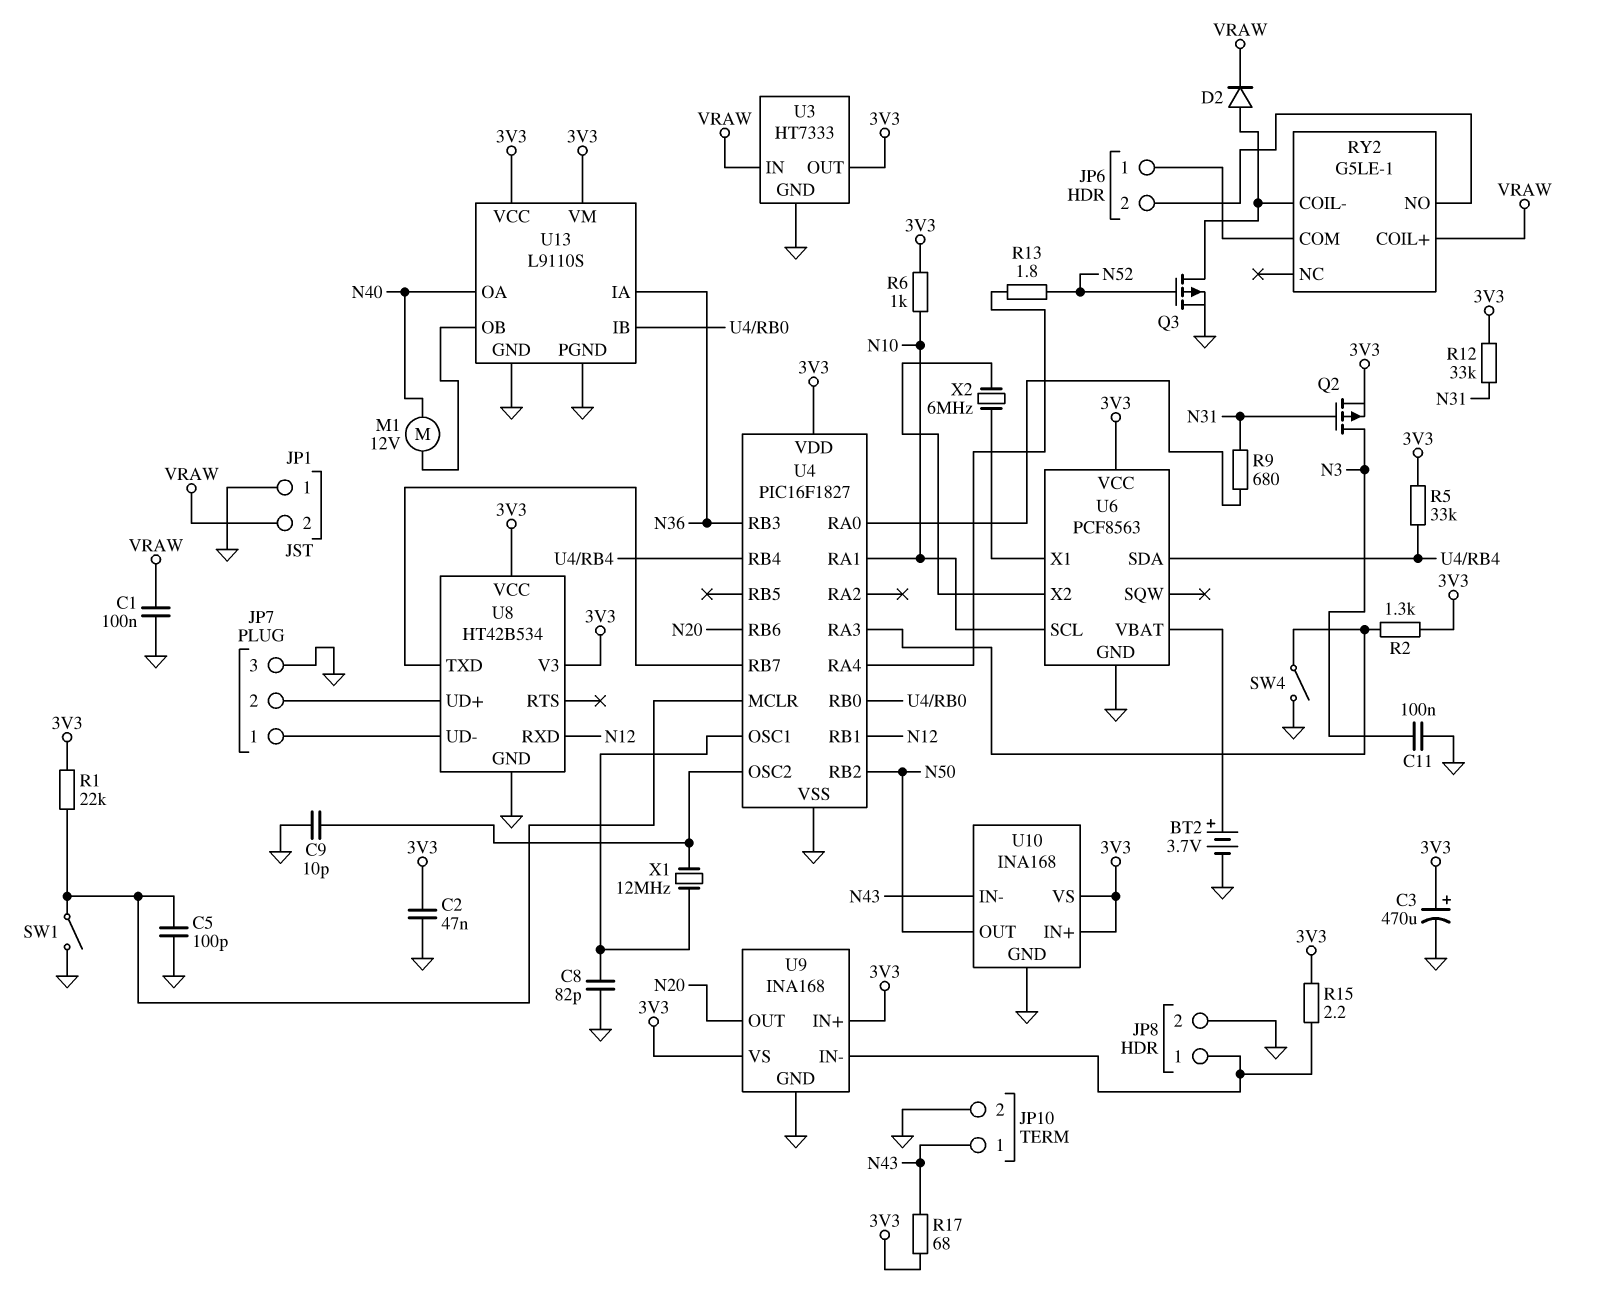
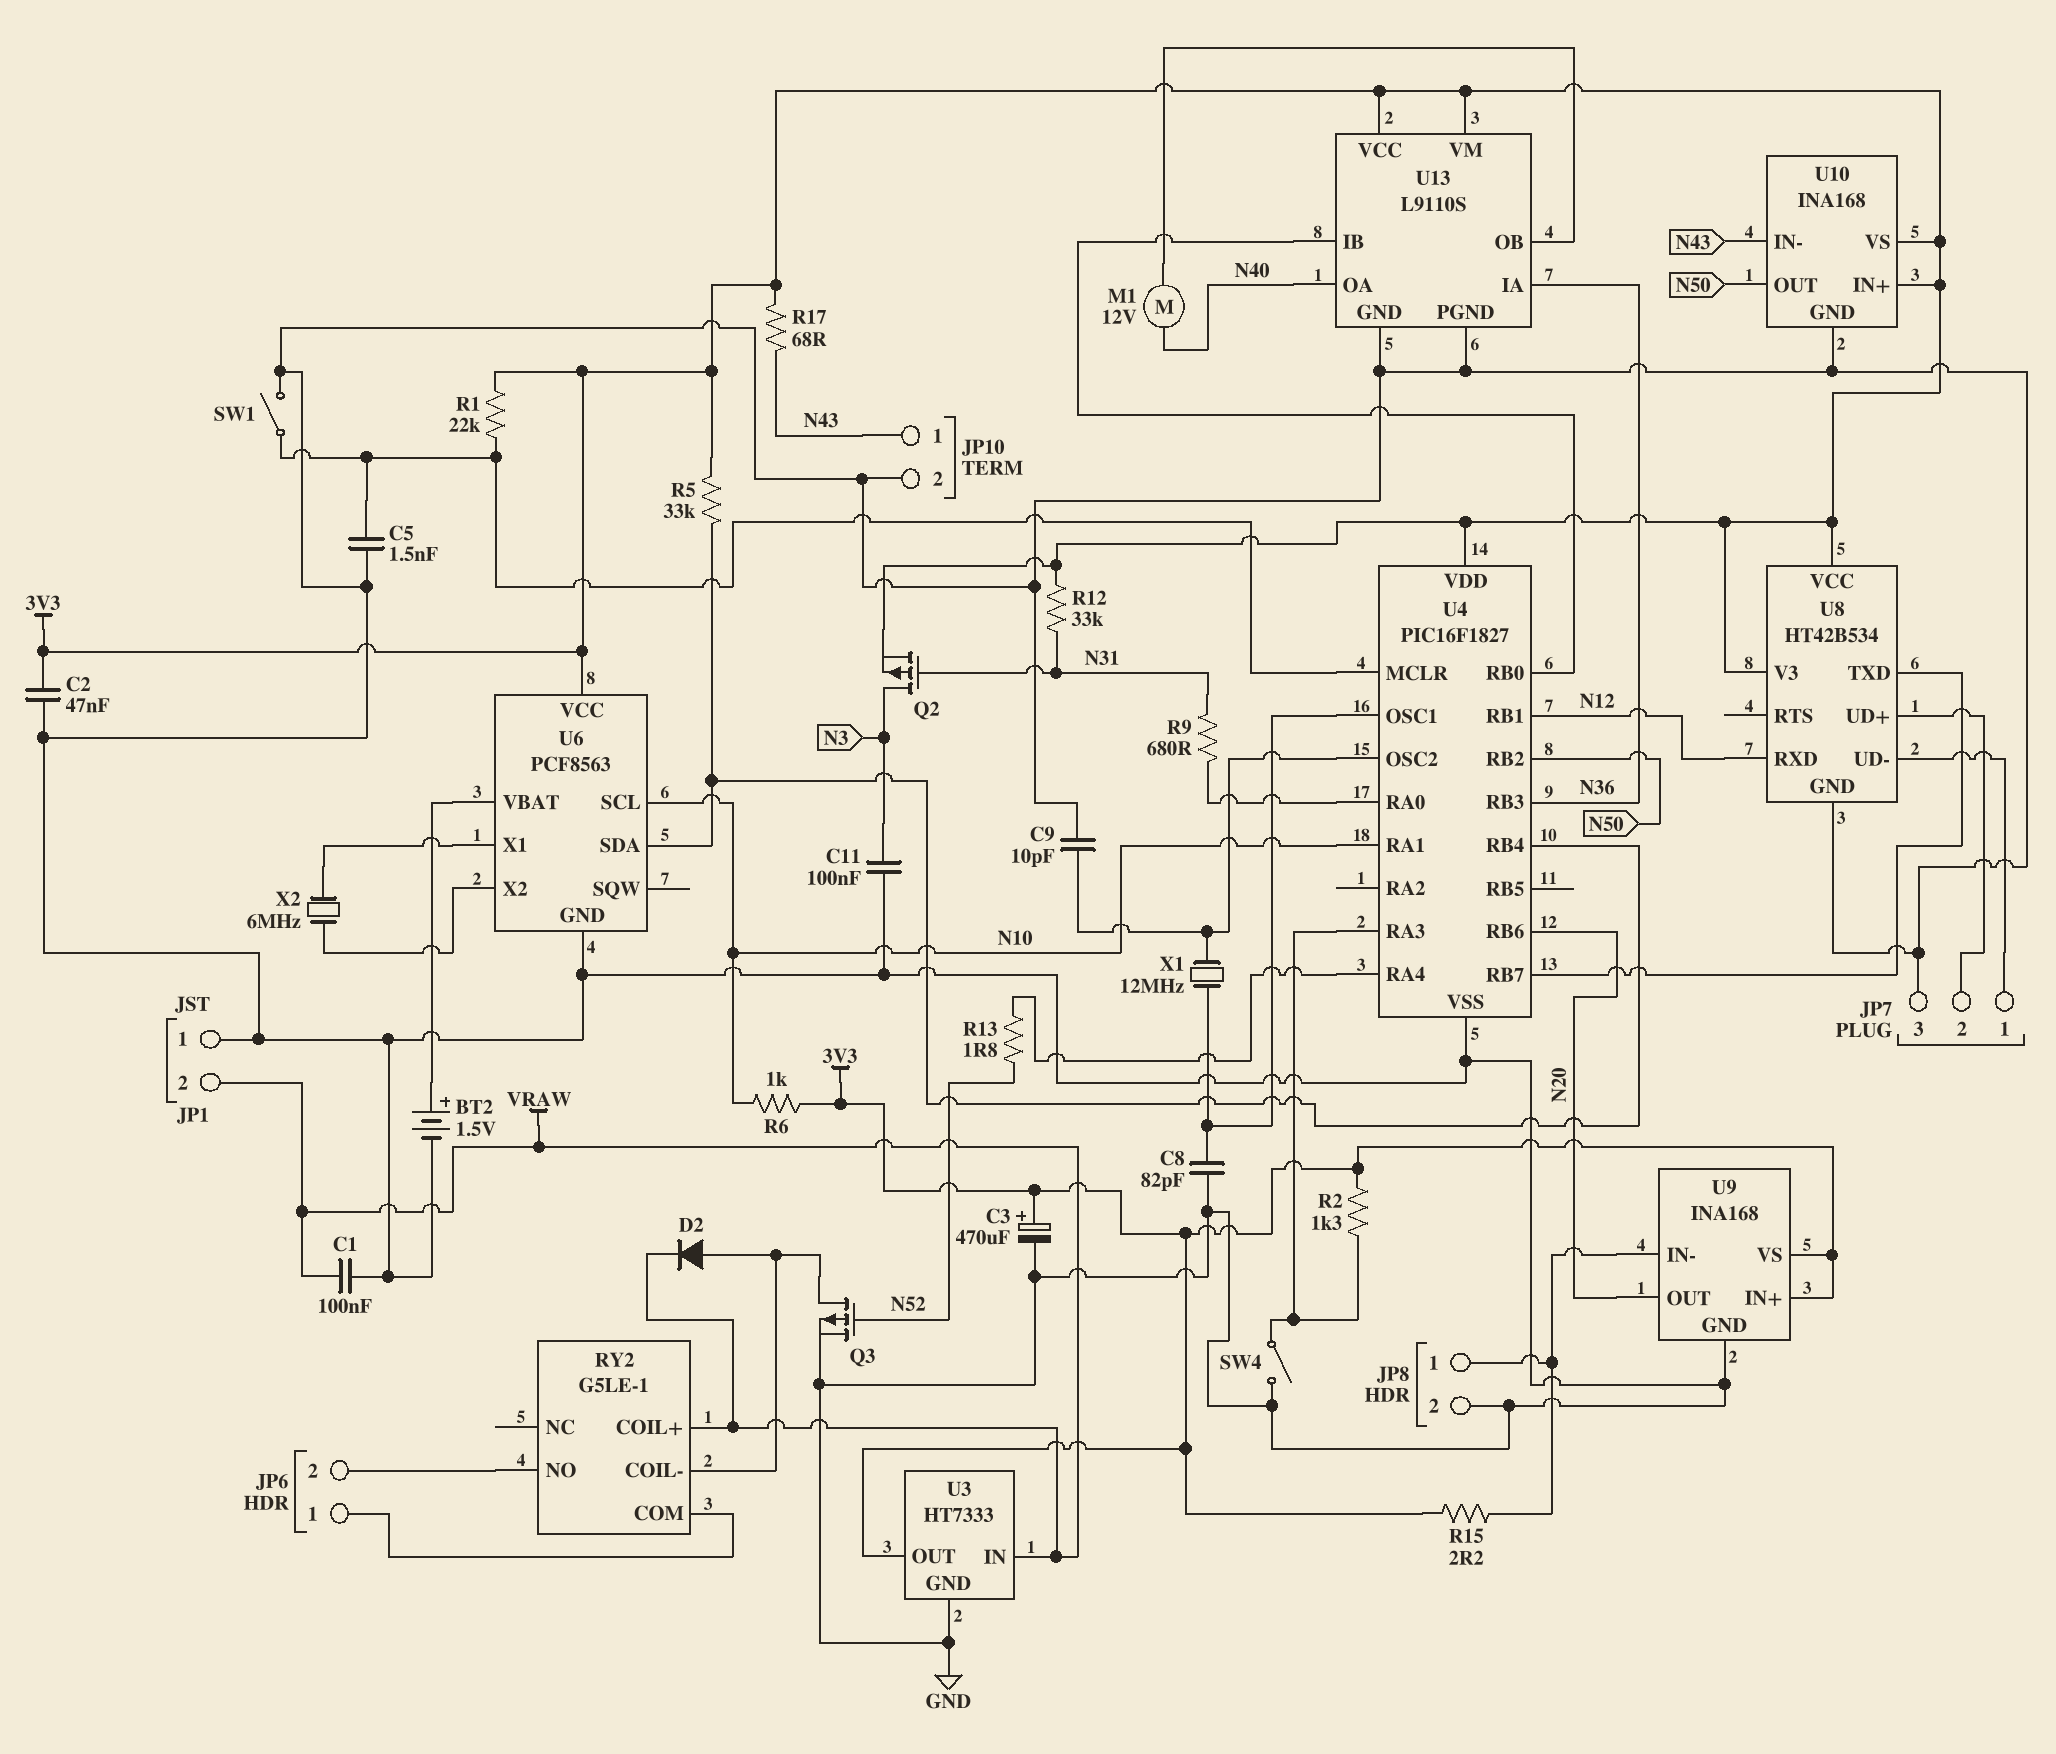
BT2: 3.7V (plus U6/VBAT, minus GND) -> 1.5V (plus U6/VBAT, minus GND)
C5: 100pF (GND, U4/MCLR) -> 1.5nF (GND, U4/MCLR)

